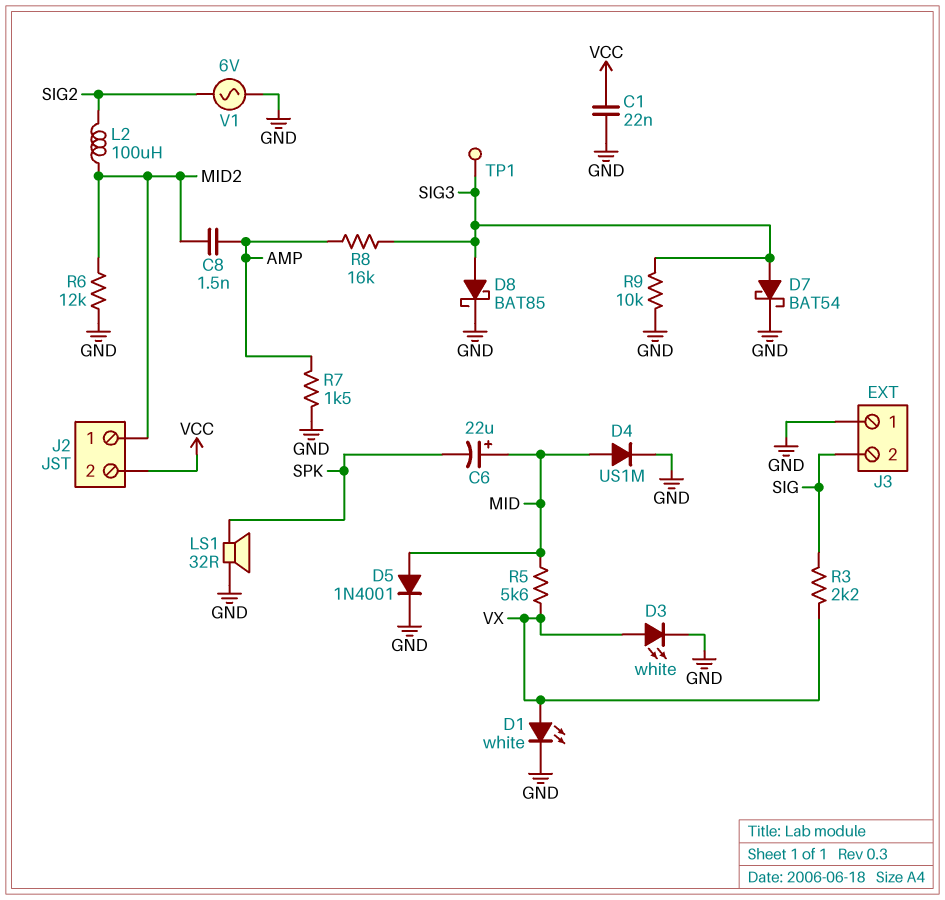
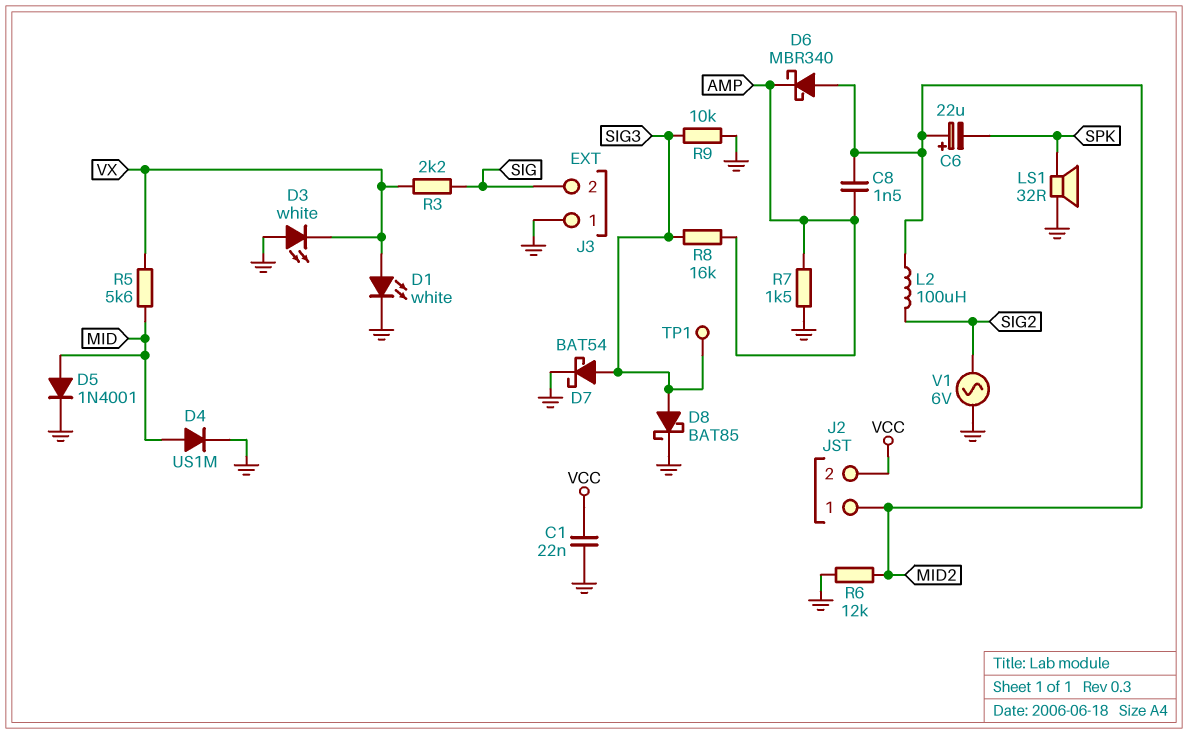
C6: 22uF (plus MID, minus SPK) -> 22uF (plus MID2, minus SPK)
D3: LED white (A VX, K GND) -> LED white (A GND, K VX)
D6: none -> schottky MBR340 (A MID2, K AMP)

